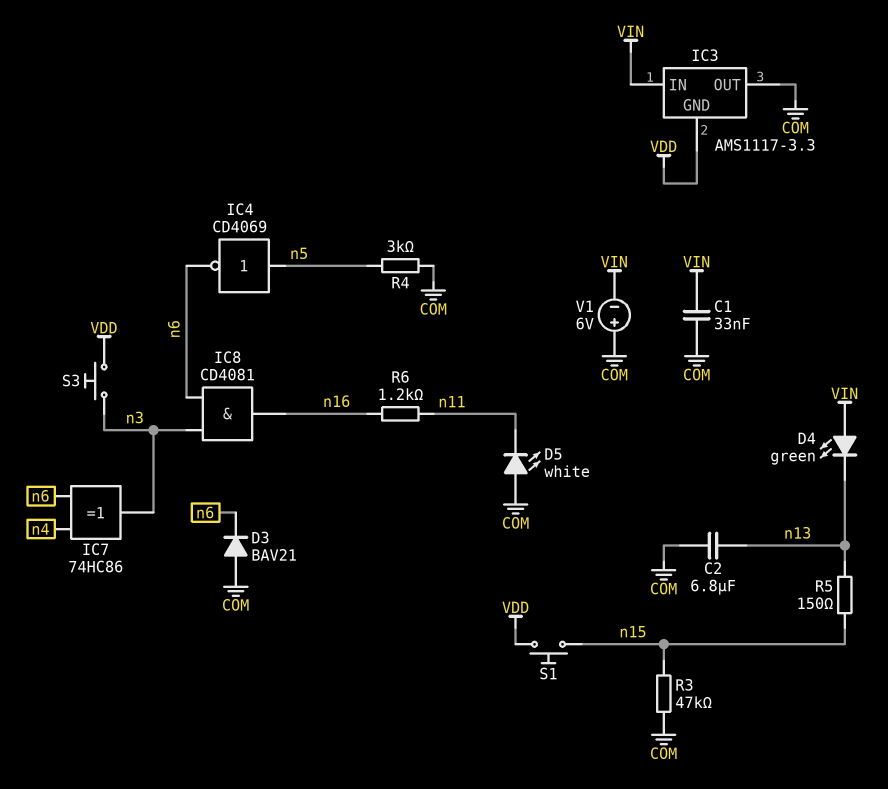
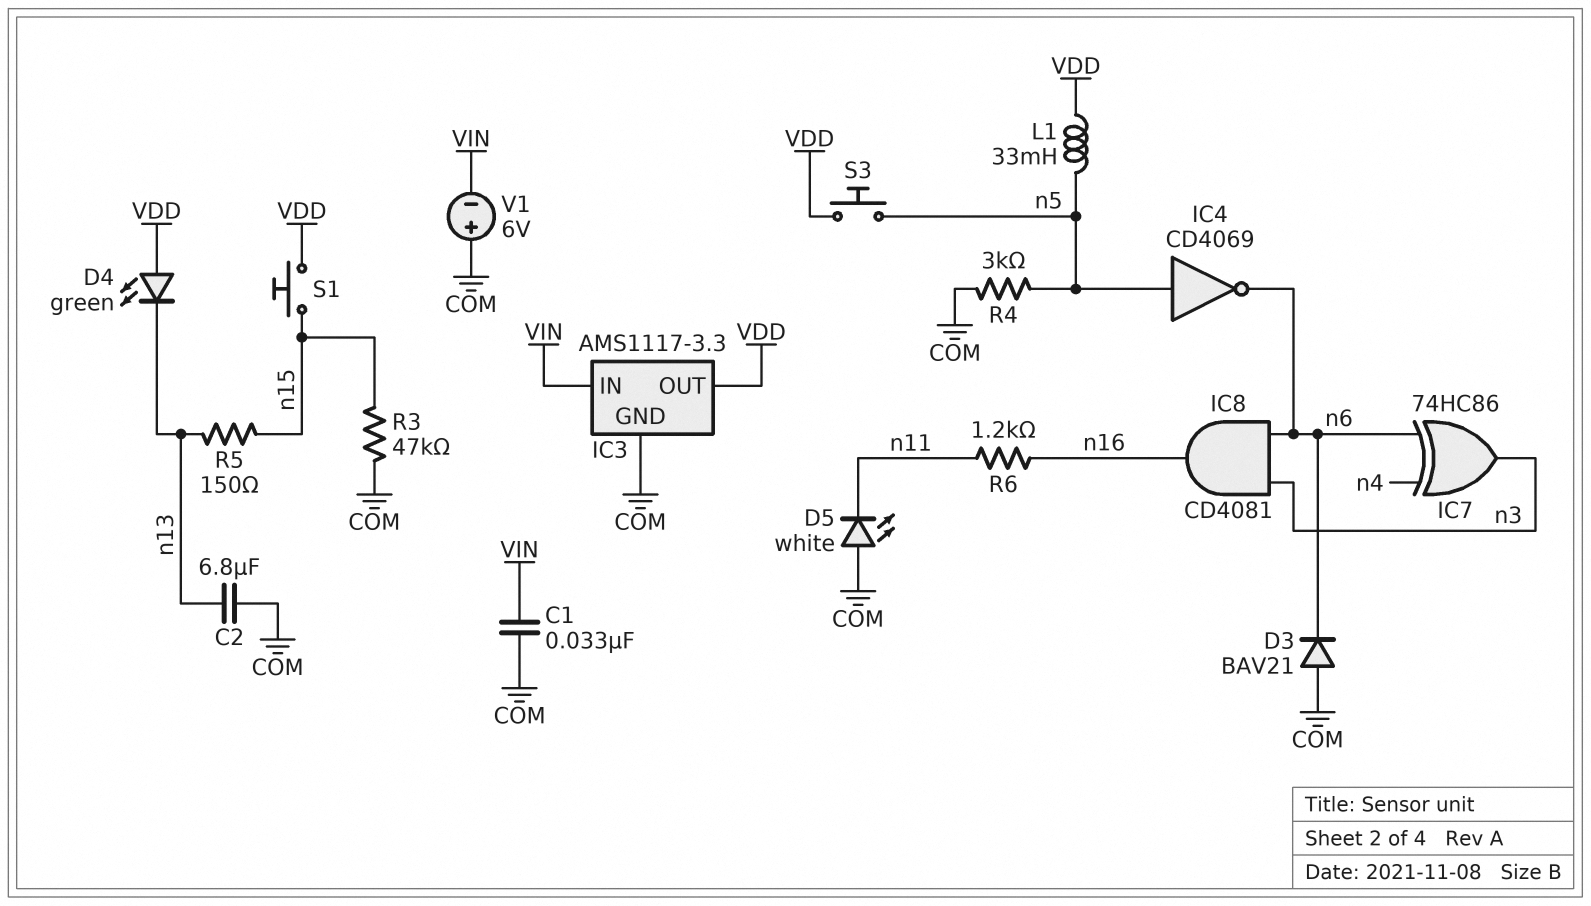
D4: LED green (A VIN, K n13) -> LED green (A VDD, K n13)
IC3 pin GND: VDD -> COM
IC3 pin OUT: COM -> VDD
L1: none -> 33mH (VDD, n5)
S3: button (VDD, n3) -> button (VDD, n5)

